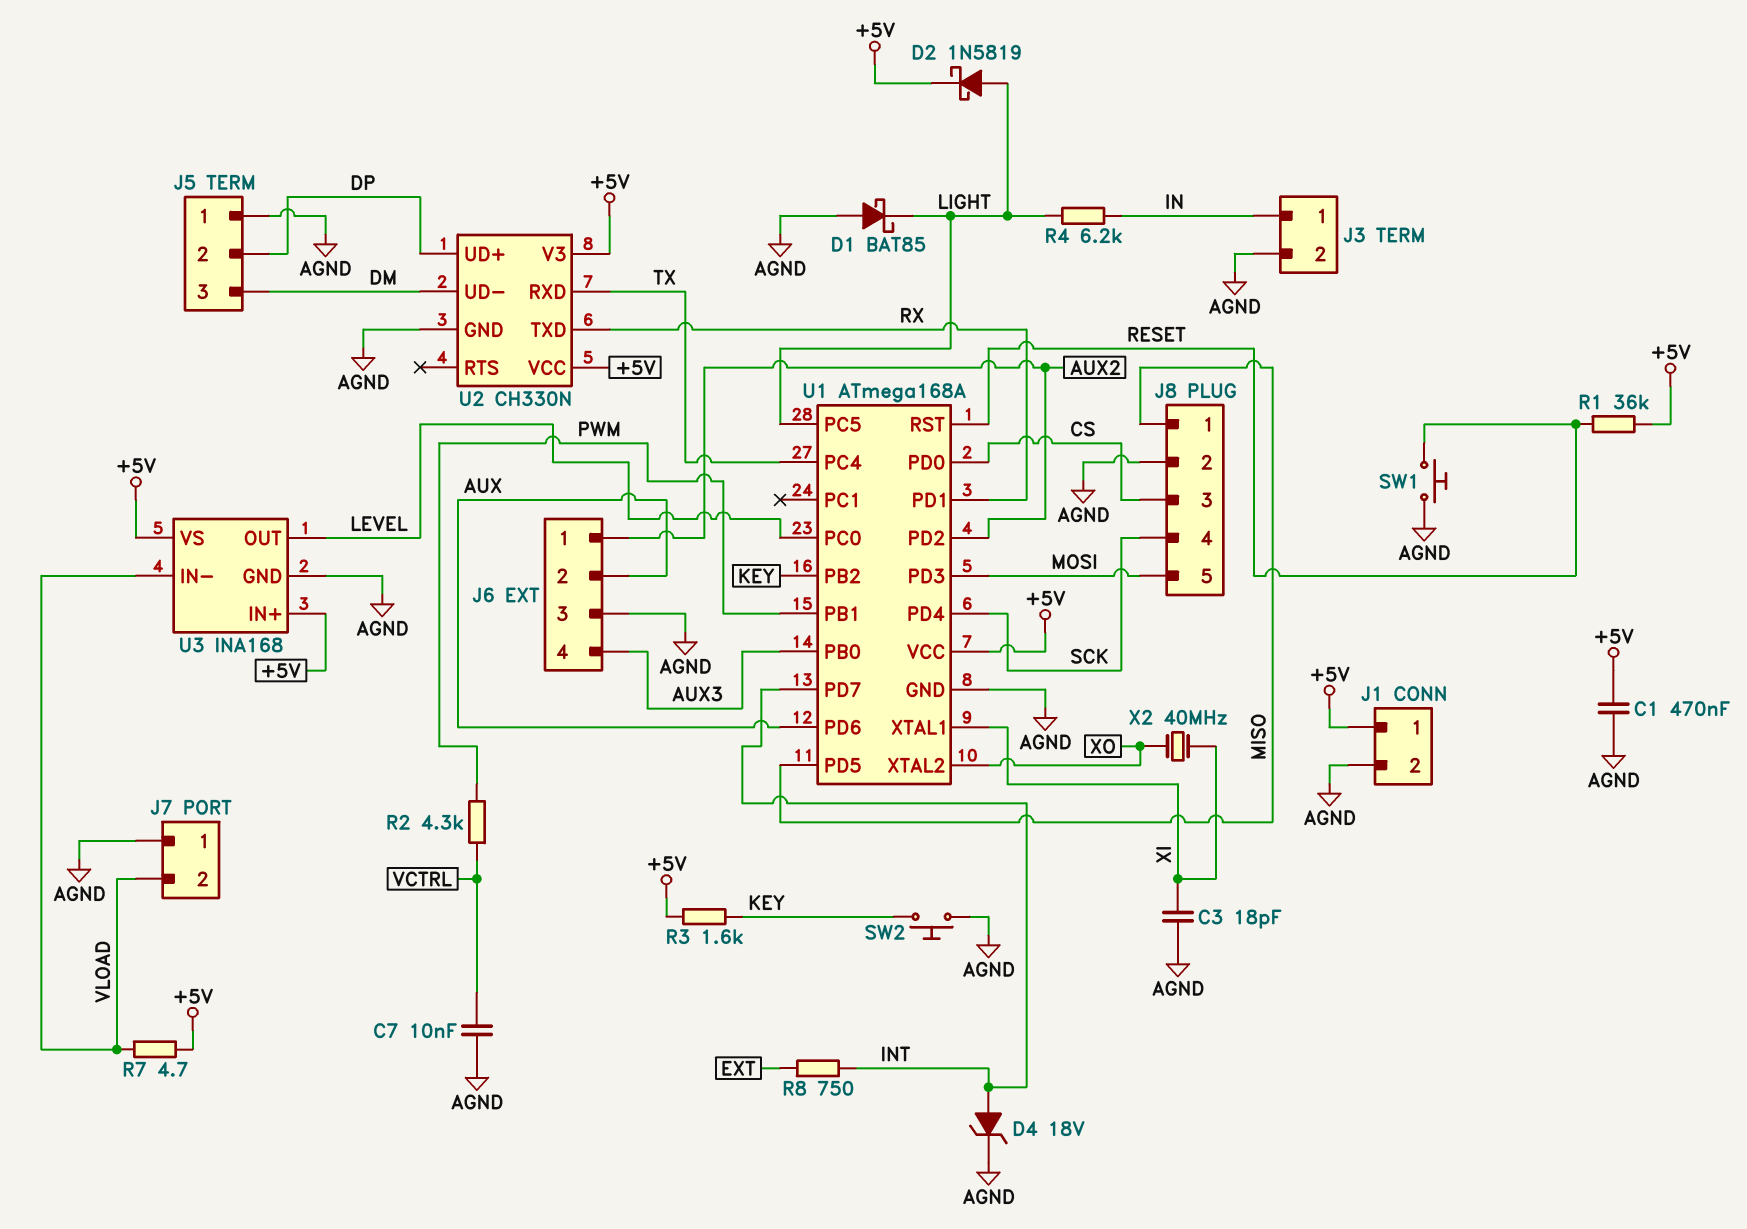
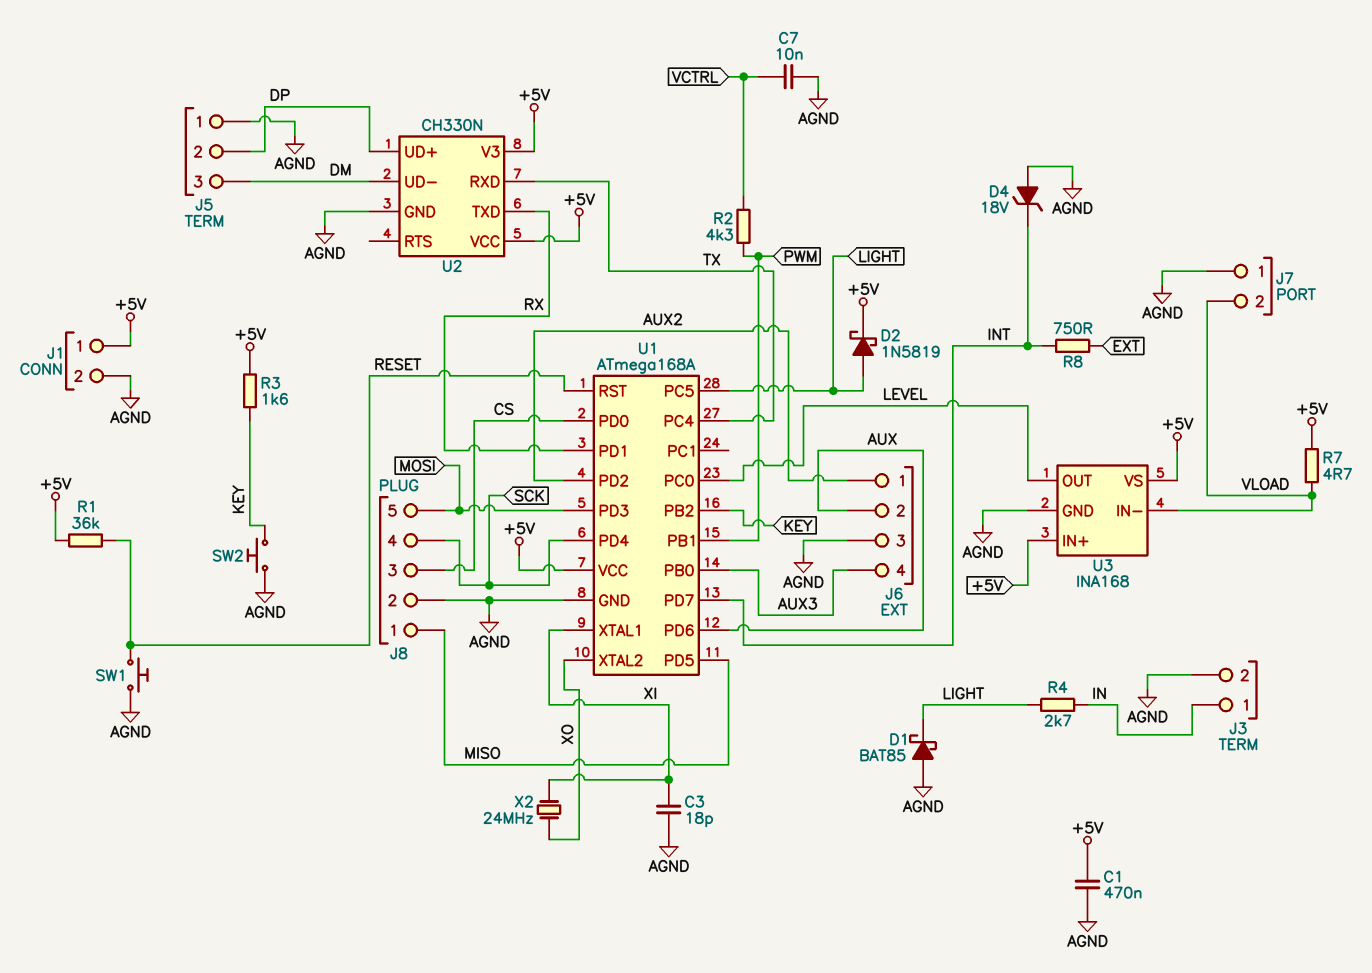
D4: zener 18V (A INT, K AGND) -> zener 18V (A AGND, K INT)
R4: 6.2k (IN, LIGHT) -> 2.7k (IN, LIGHT)
X2: 40MHz (XI, XO) -> 24MHz (XI, XO)

